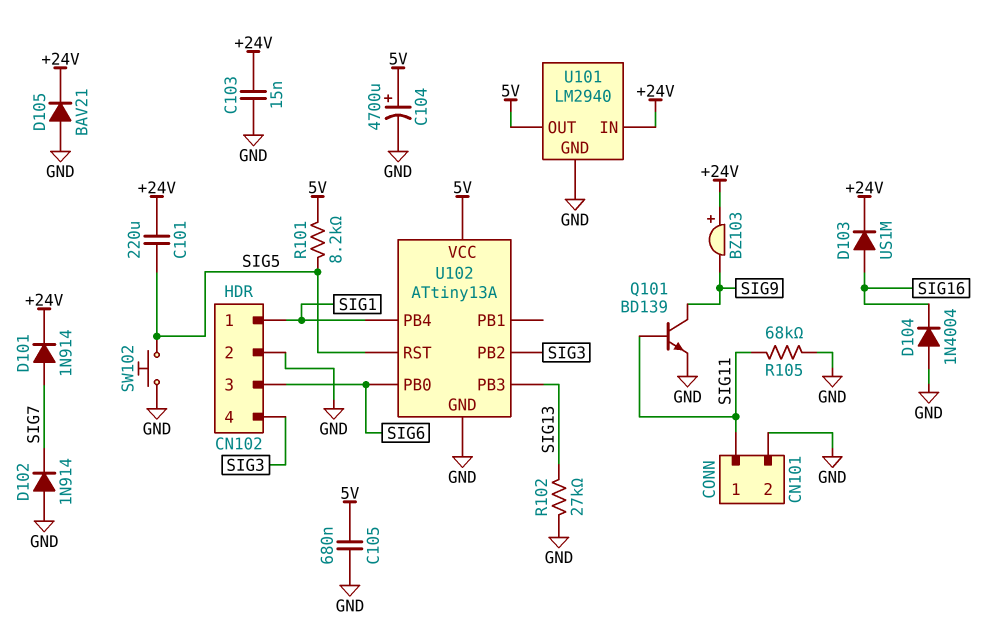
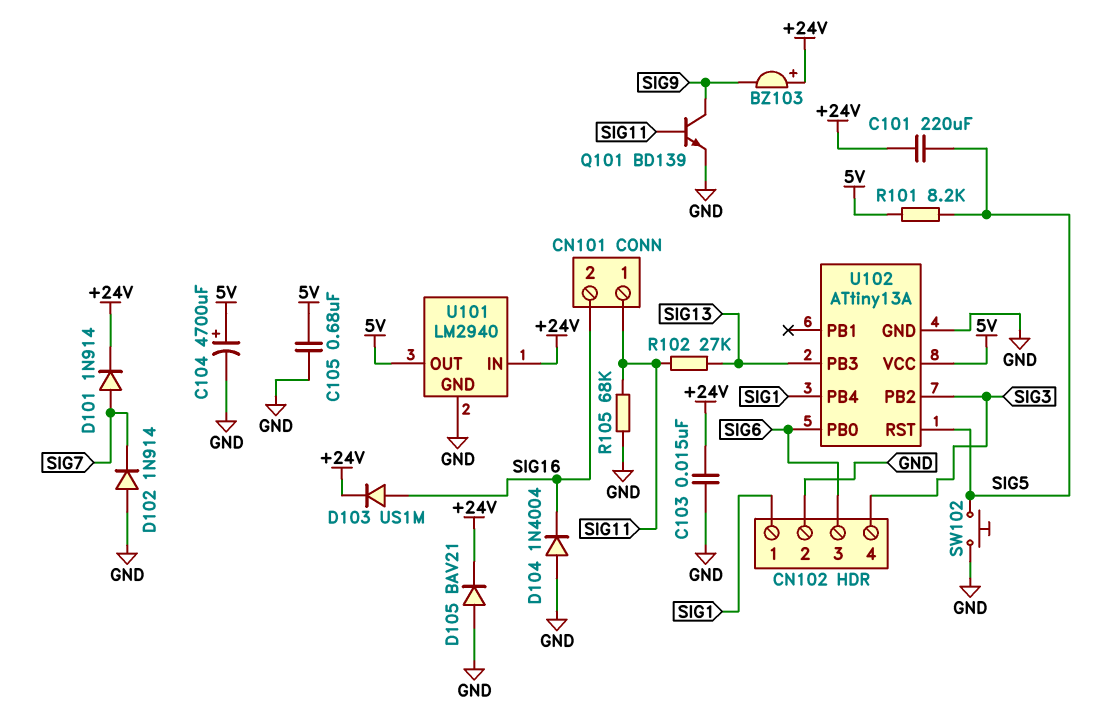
CN101 pin 2: GND -> SIG16
R102: 27k (GND, SIG13) -> 27k (SIG11, SIG13)

